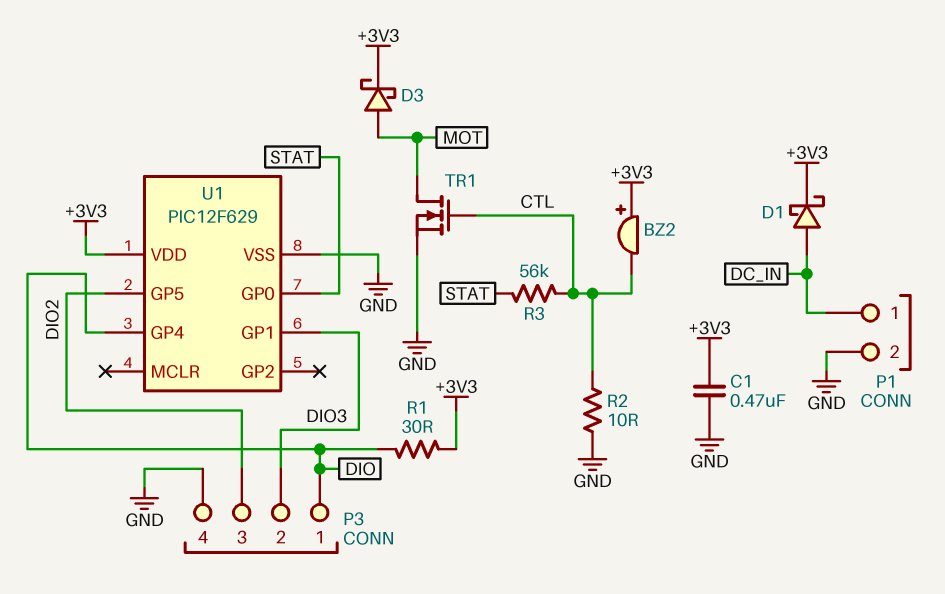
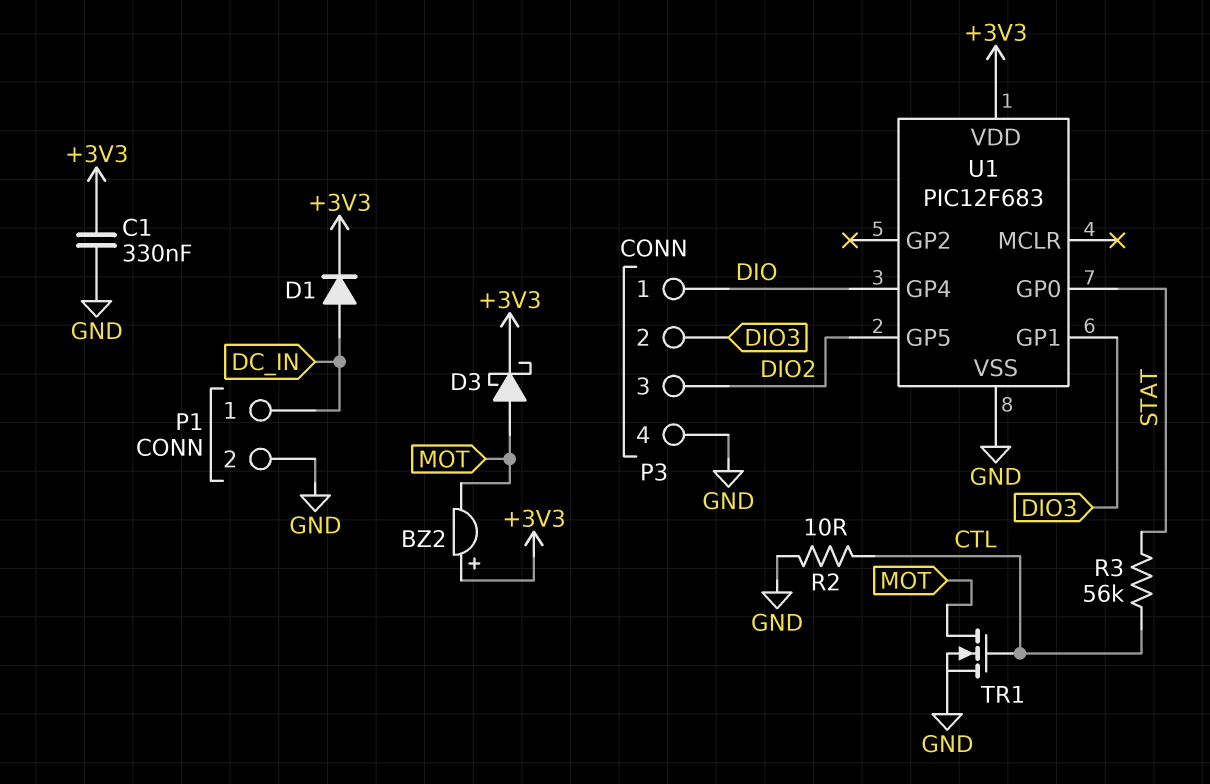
BZ2: buzzer (plus +3V3, minus CTL) -> buzzer (plus +3V3, minus MOT)
C1: 470nF (+3V3, GND) -> 330nF (+3V3, GND)
D1: schottky (A DC_IN, K +3V3) -> diode (A DC_IN, K +3V3)
R1: 30 (+3V3, DIO) -> none
U1: PIC12F629 -> PIC12F683

